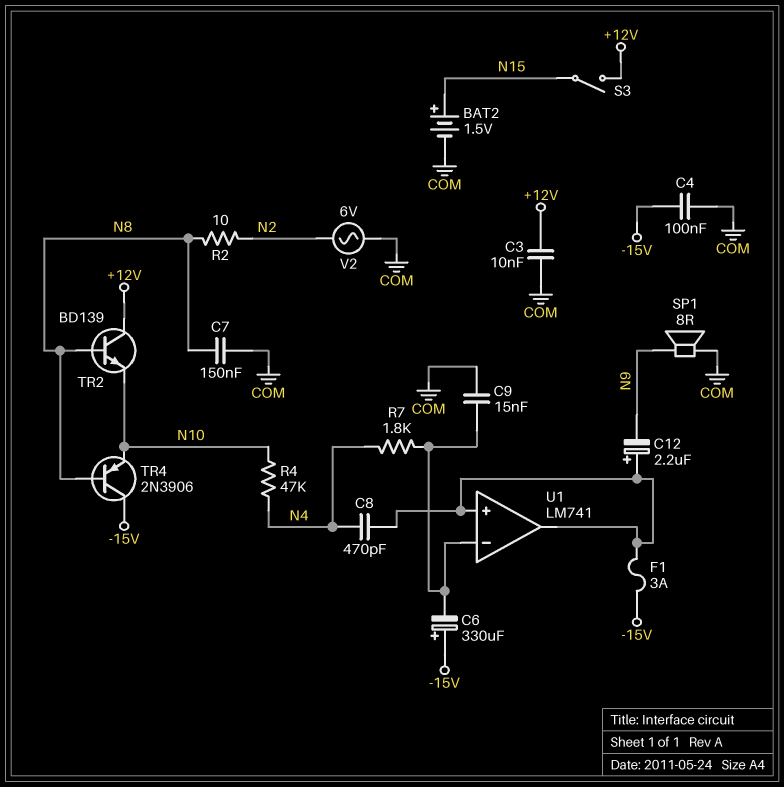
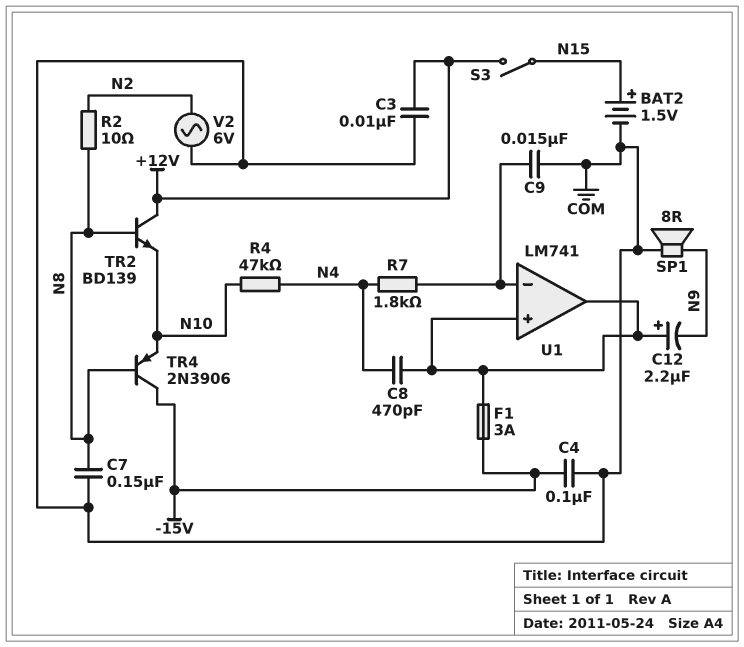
C6: 330uF (plus -15V, minus U1/in-) -> none

